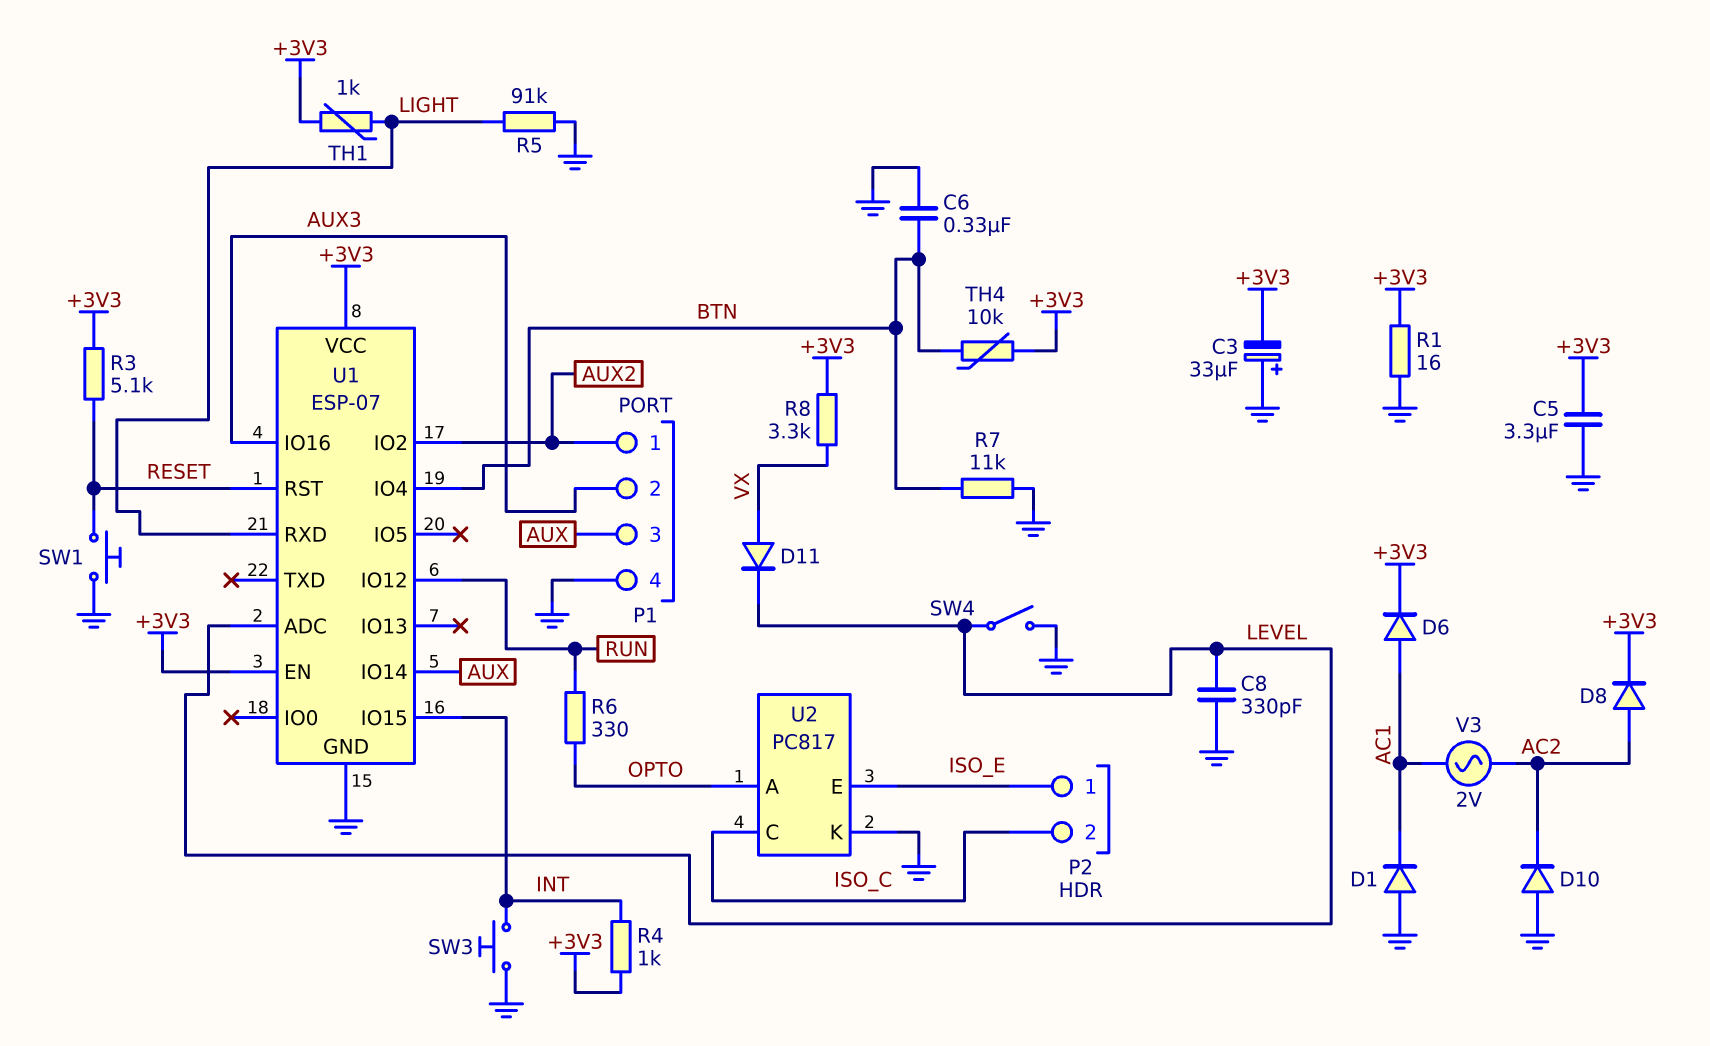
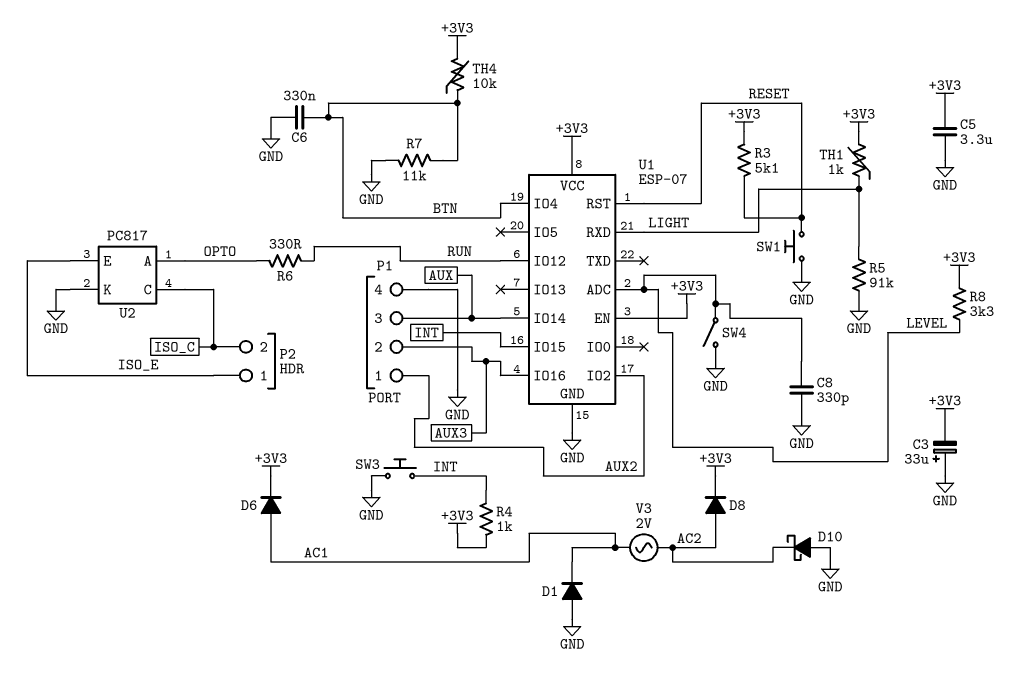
D10: diode (A GND, K AC2) -> schottky (A GND, K AC2)
D11: diode (A VX, K LEVEL) -> none
R1: 16 (+3V3, GND) -> none
R8: 3.3k (+3V3, VX) -> 3.3k (+3V3, LEVEL)

